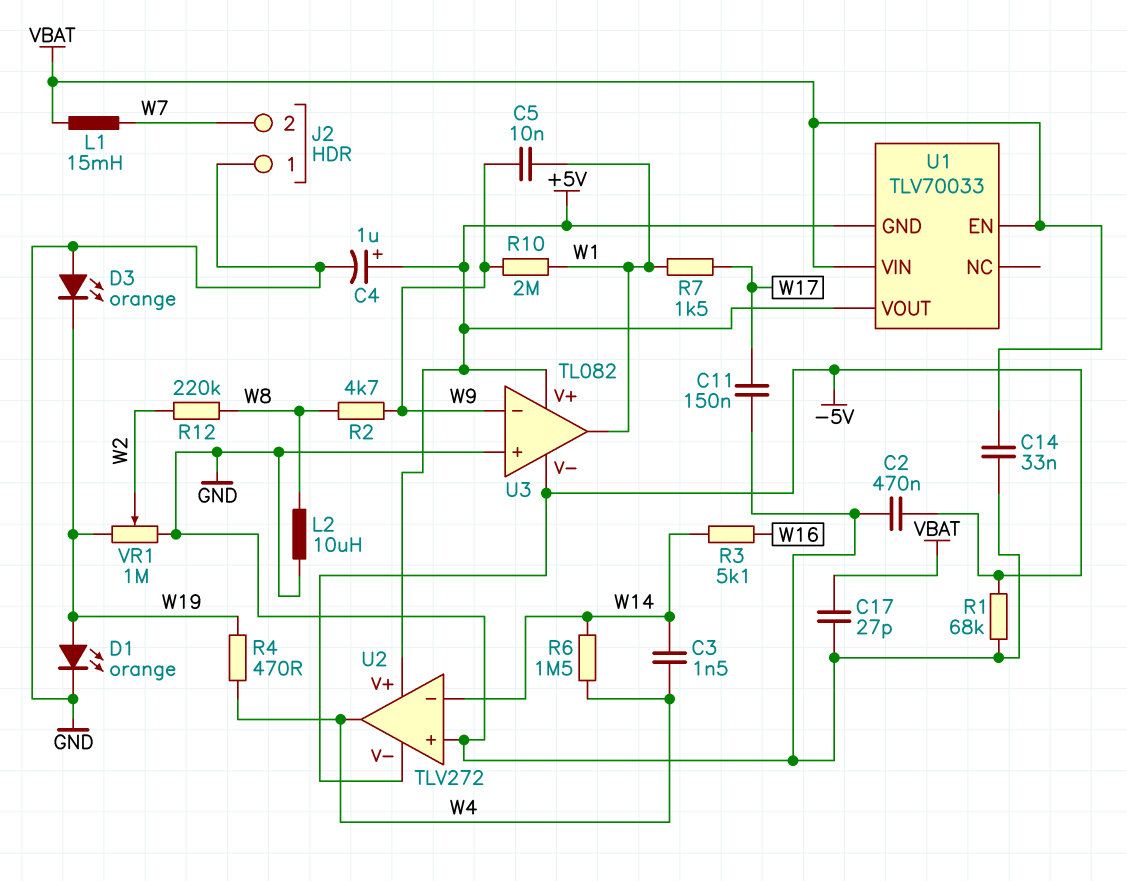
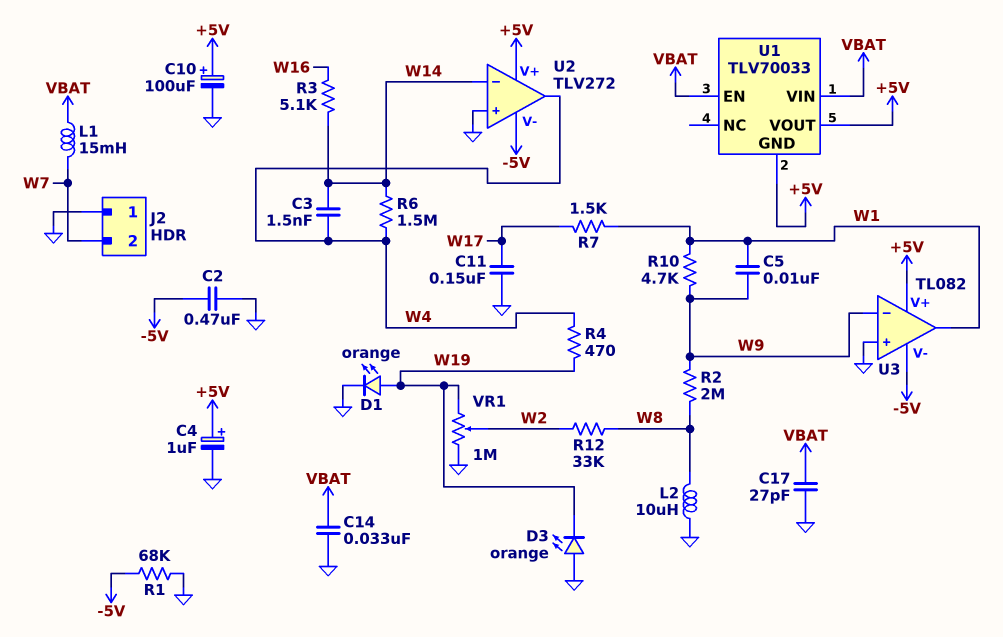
C10: none -> 100uF (plus +5V, minus GND)
R2: 4.7k (W8, W9) -> 2M (W8, W9)
R10: 2M (W1, W9) -> 4.7k (W1, W9)
R12: 220k (W2, W8) -> 33k (W2, W8)

